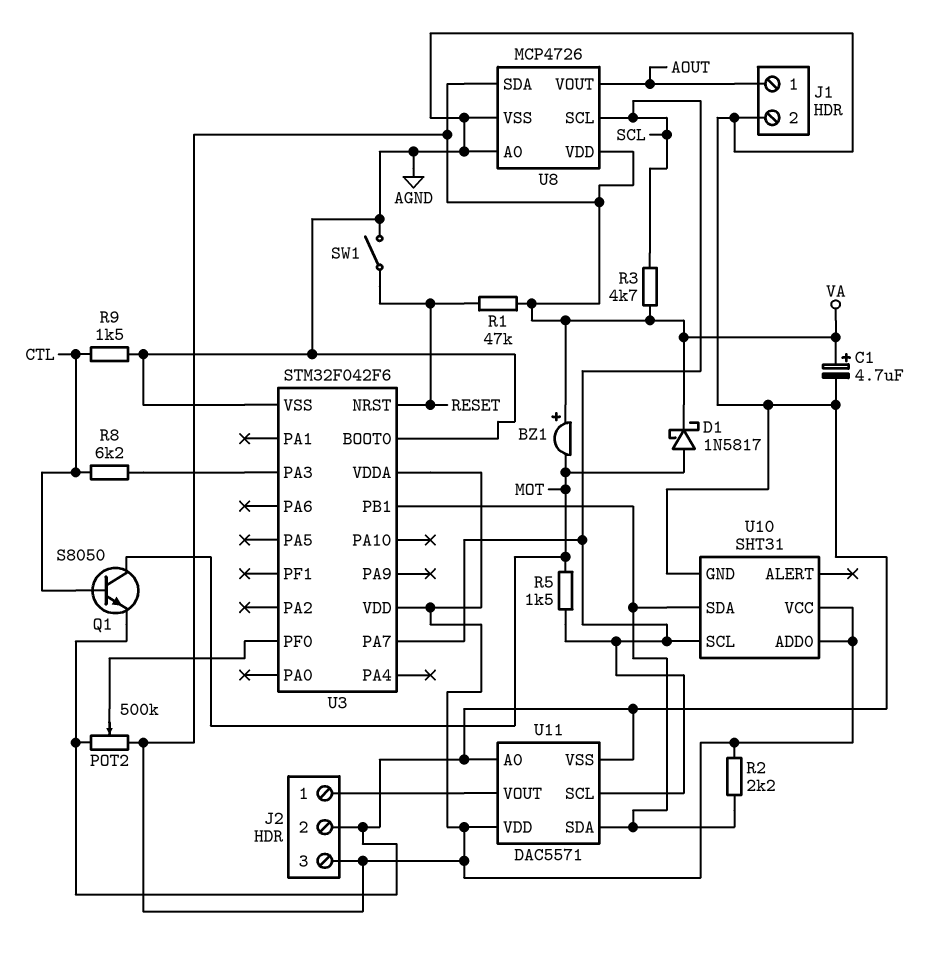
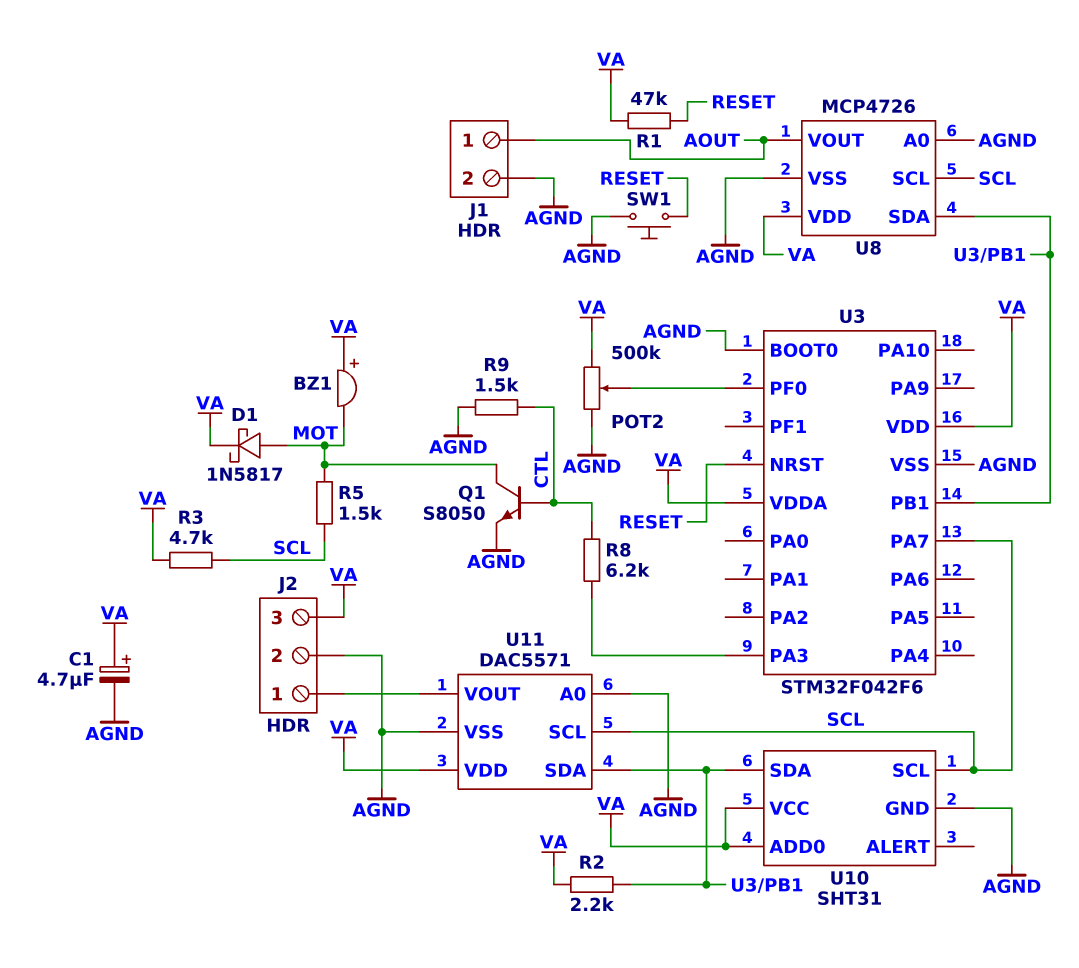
SW1: switch (AGND, RESET) -> button (AGND, RESET)
U8 pin SDA: VA -> U3/PB1

